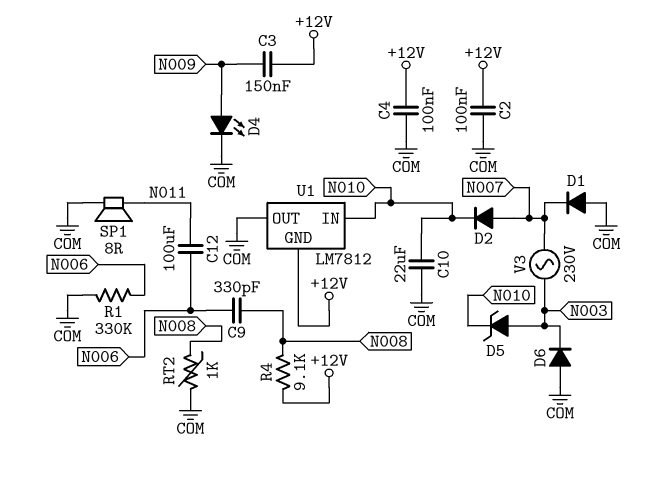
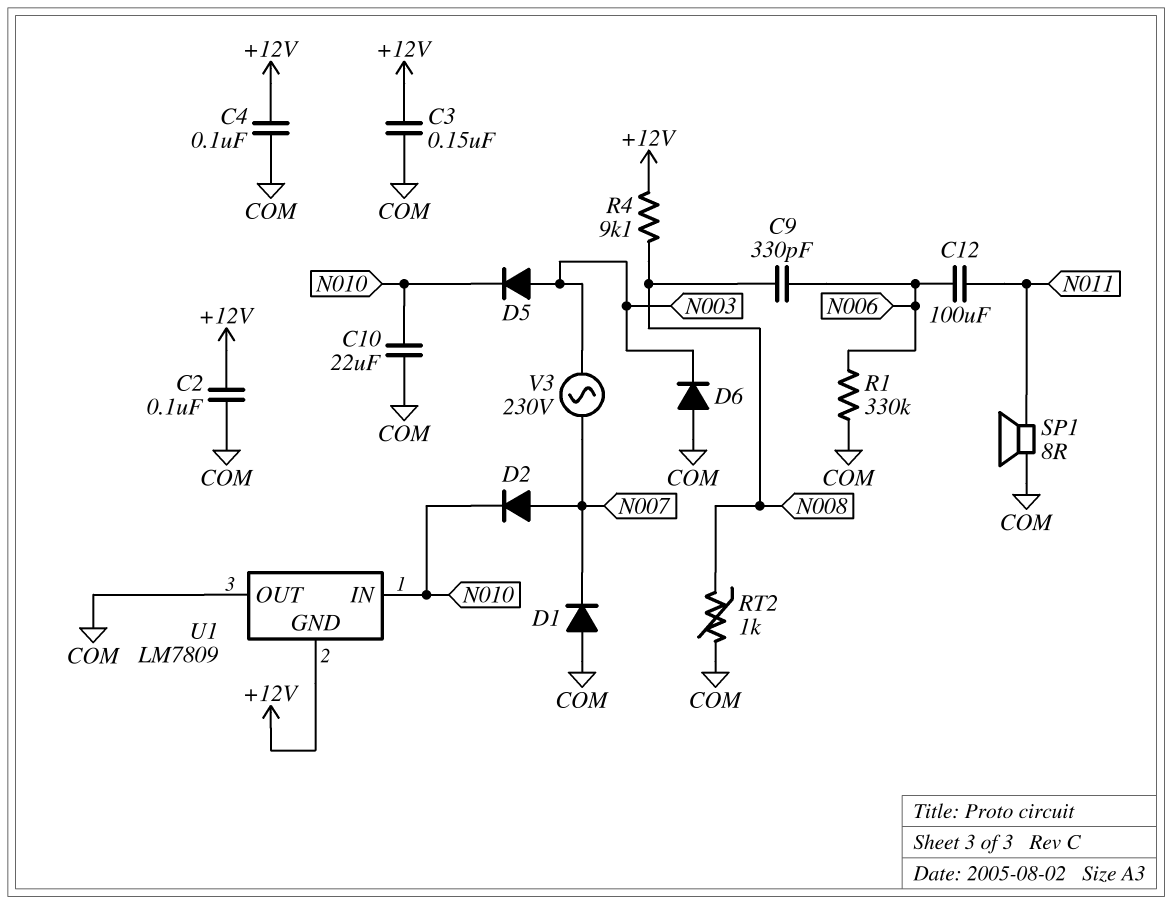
C3: 150nF (+12V, N009) -> 150nF (+12V, COM)
D4: LED (A N009, K COM) -> none
D5: zener (A N003, K N010) -> diode (A N003, K N010)
U1: LM7812 -> LM7809

